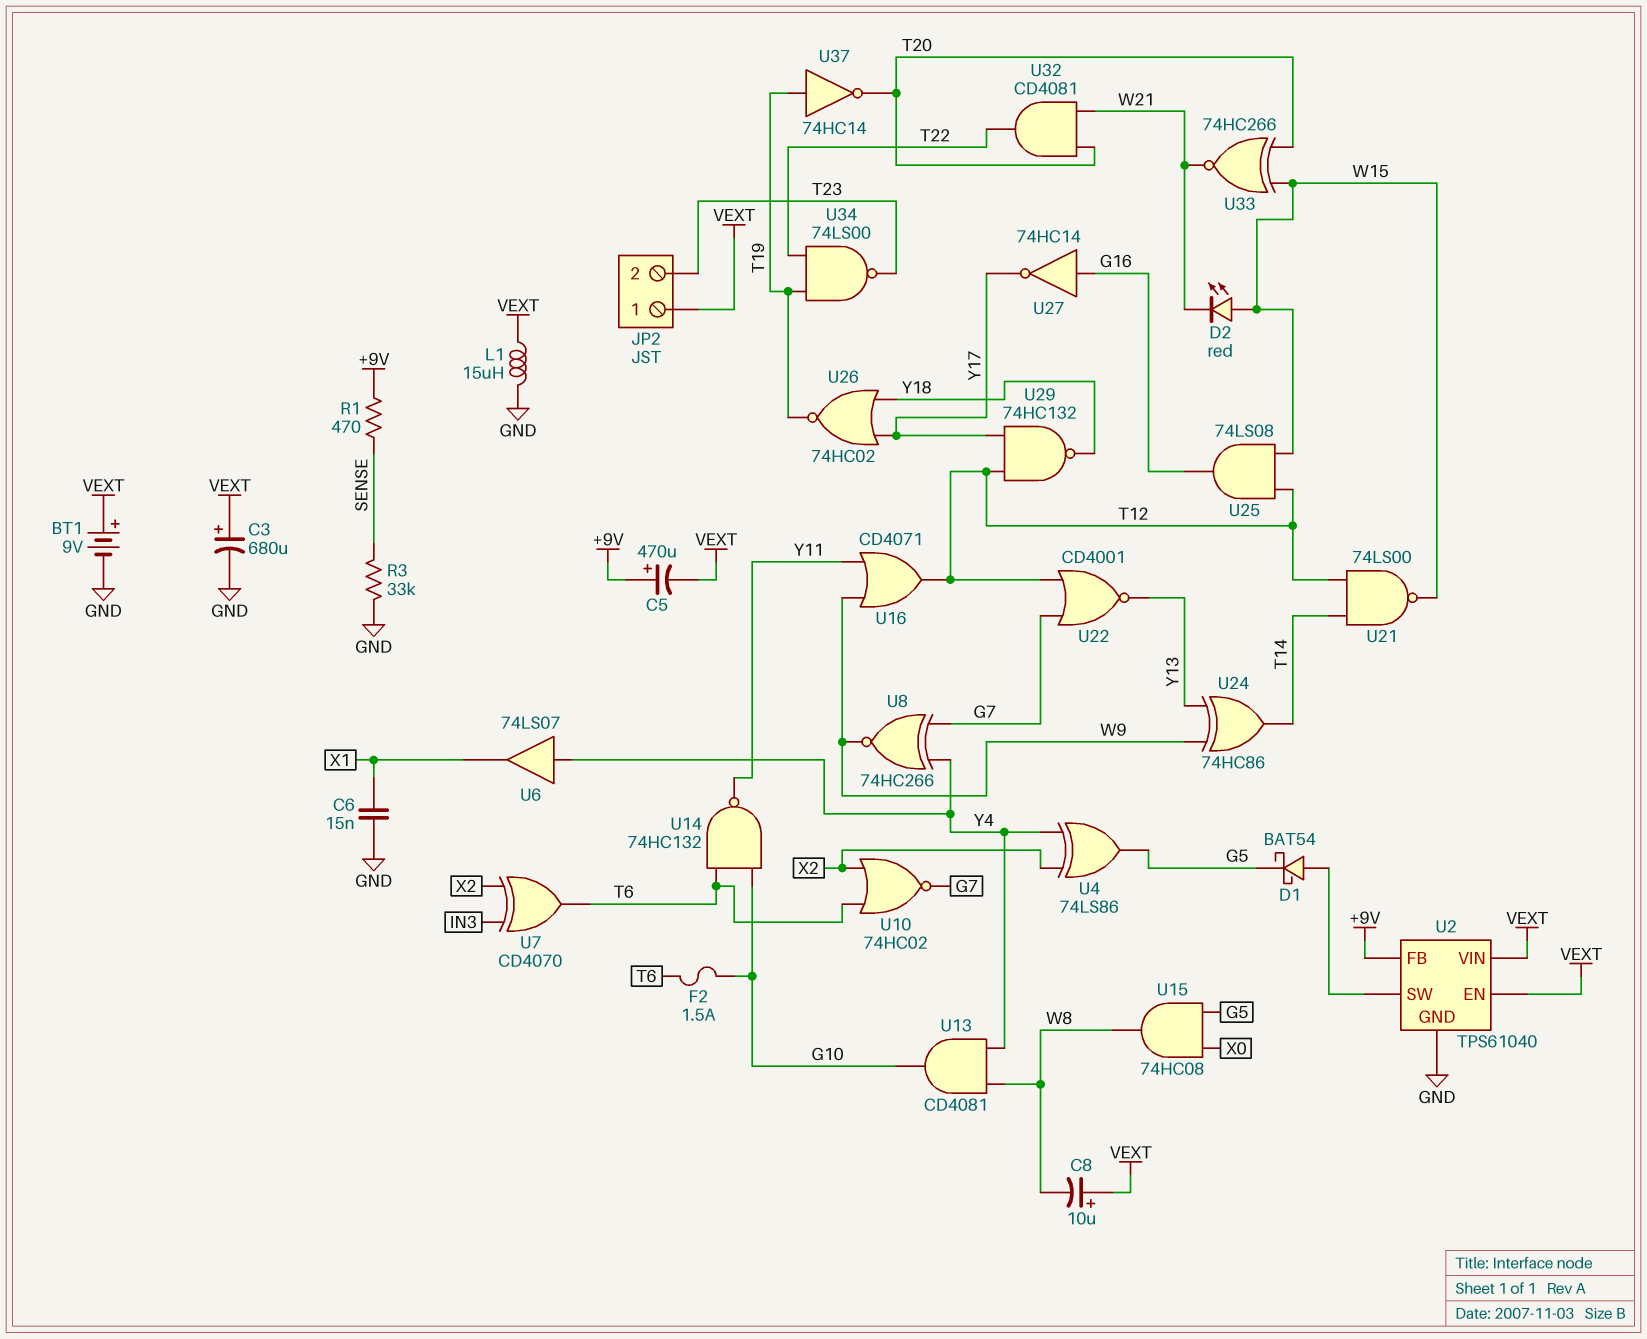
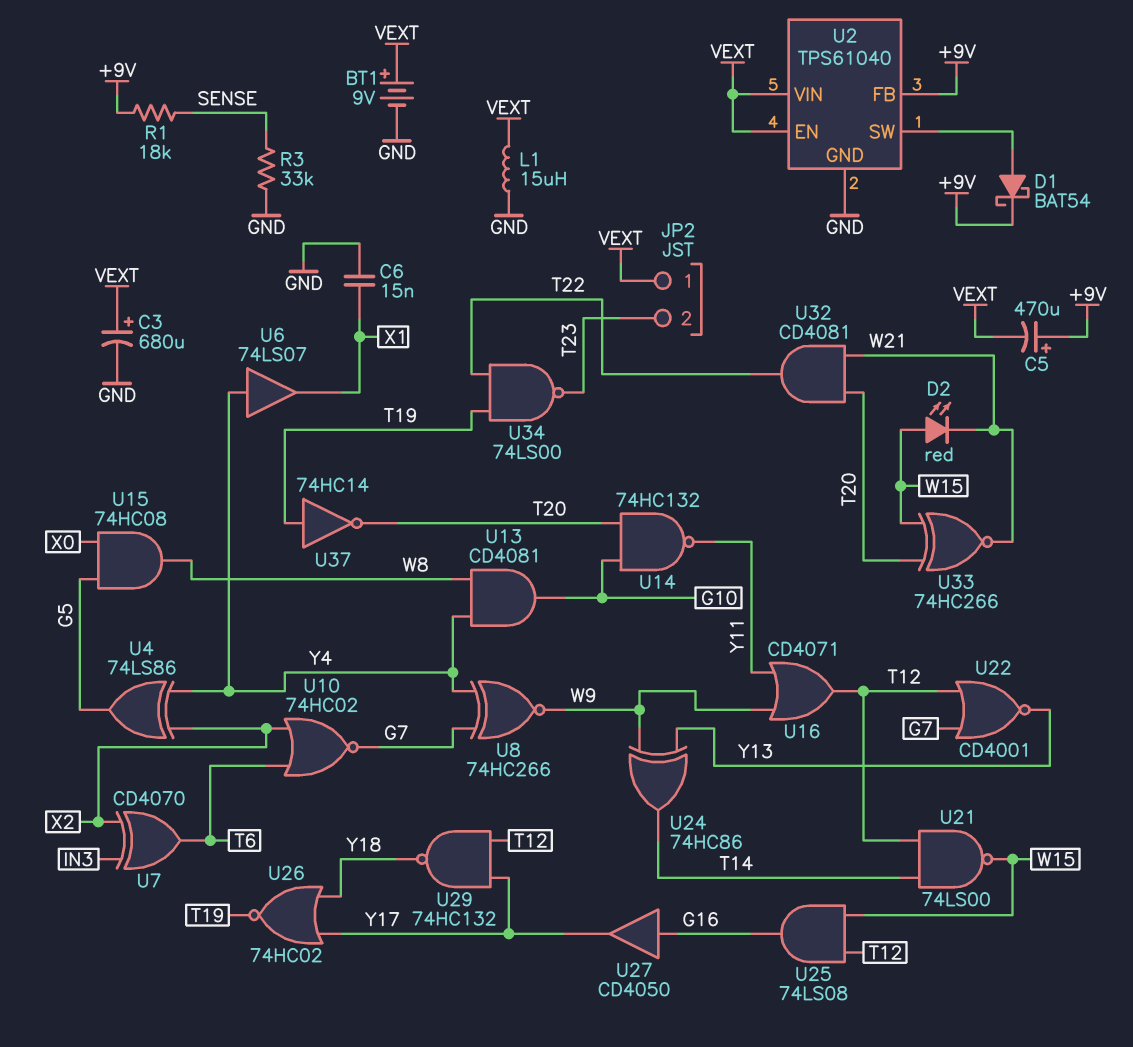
C8: 10uF (plus VEXT, minus W8) -> none
D1: schottky BAT54 (A U2/SW, K G5) -> schottky BAT54 (A U2/SW, K +9V)
F2: 1.5A (G10, T6) -> none
R1: 470 (+9V, SENSE) -> 18k (+9V, SENSE)
U14: NAND 74HC132 (in G10, in T6, out Y11) -> NAND 74HC132 (in G10, in T20, out Y11)
U27: NOT 74HC14 (in G16, out Y17) -> buffer CD4050 (in G16, out Y17)

